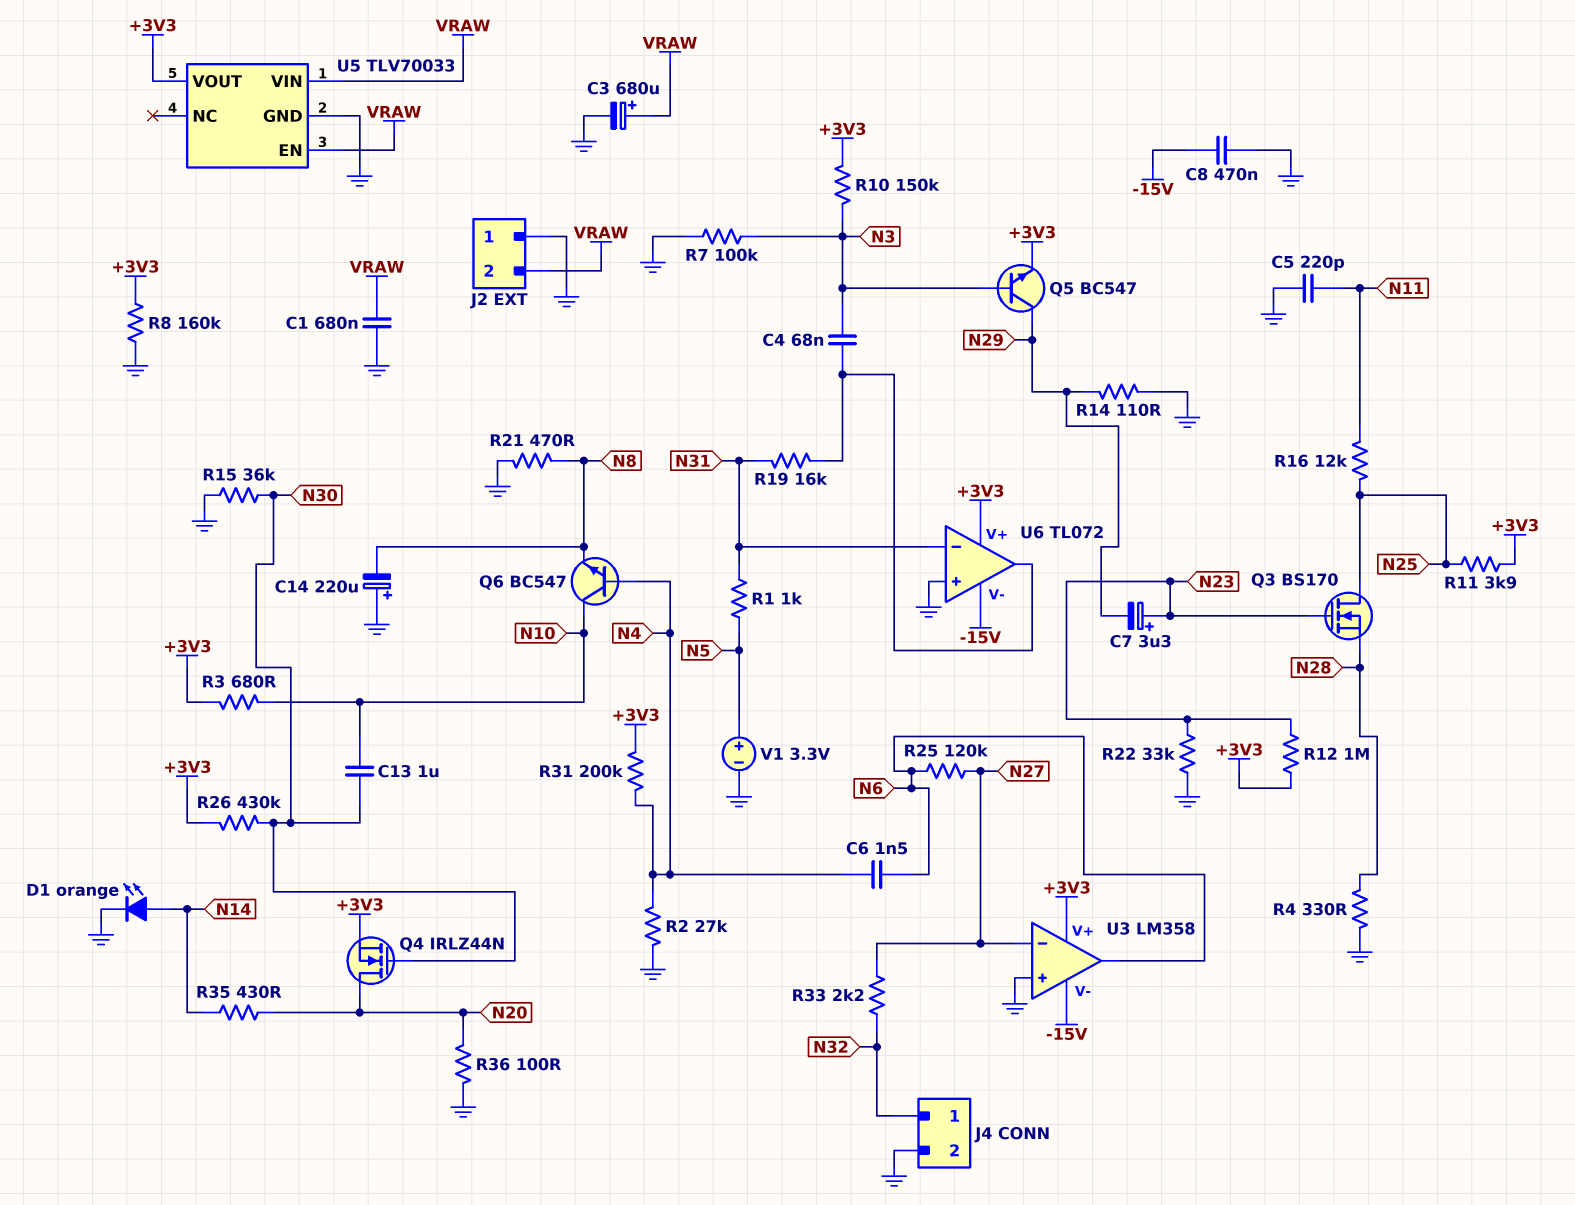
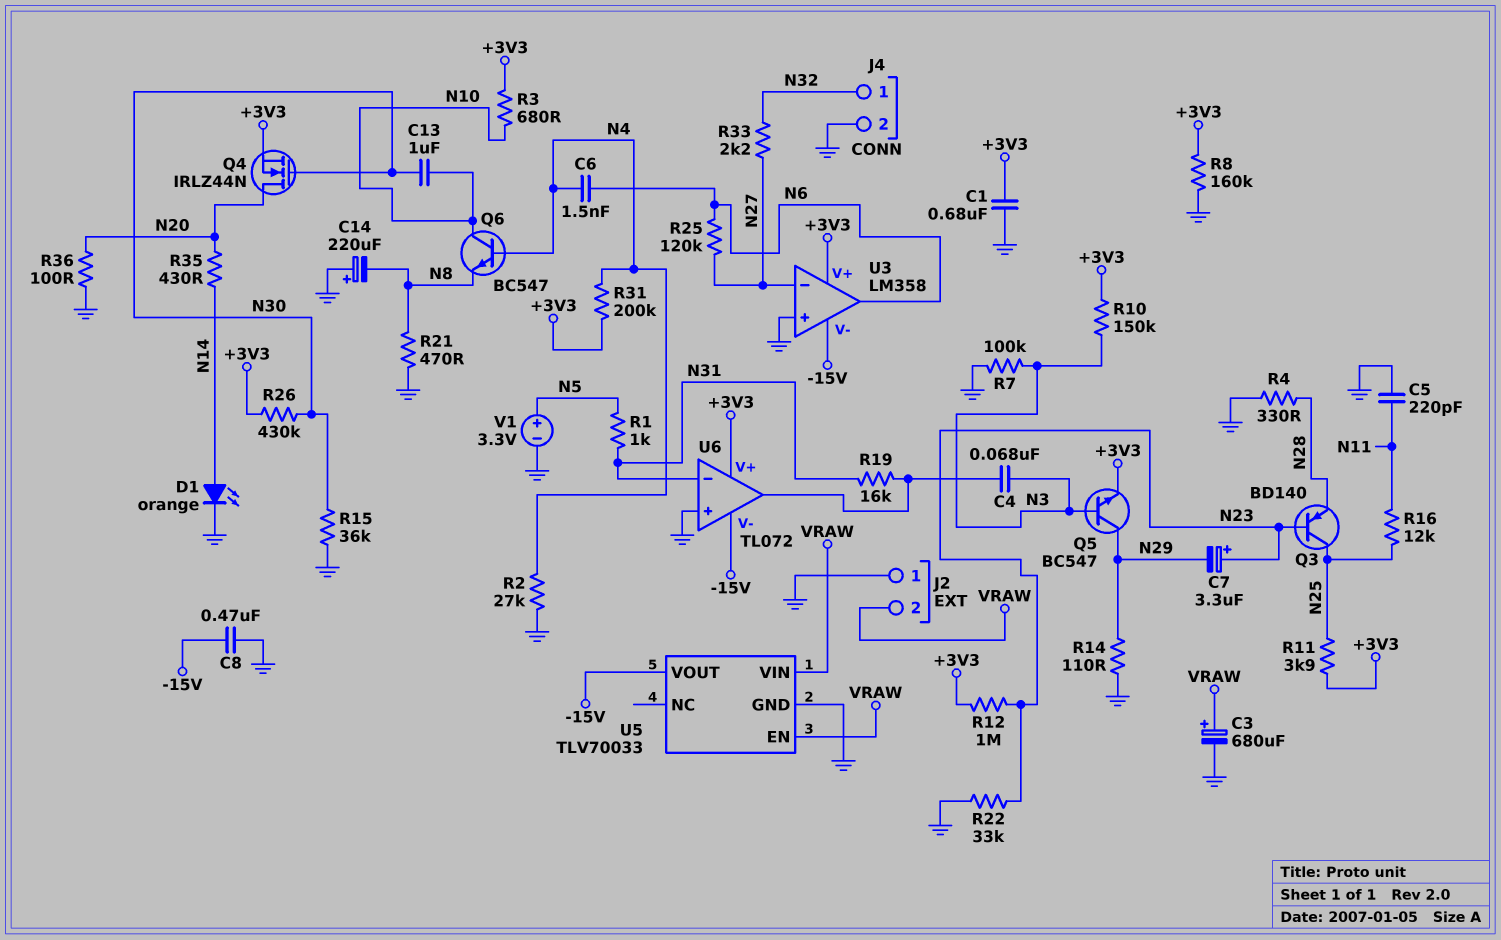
C1: 680nF (GND, VRAW) -> 680nF (+3V3, GND)
Q3: NMOS BS170 (G N23, D N25, S N28) -> PNP BD140 (B N23, C N25, E N28)
U5 pin VOUT: +3V3 -> -15V

